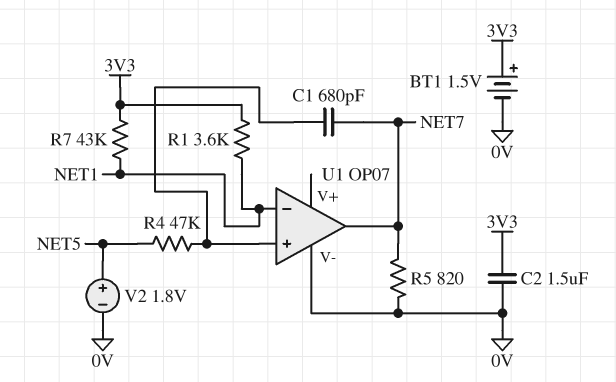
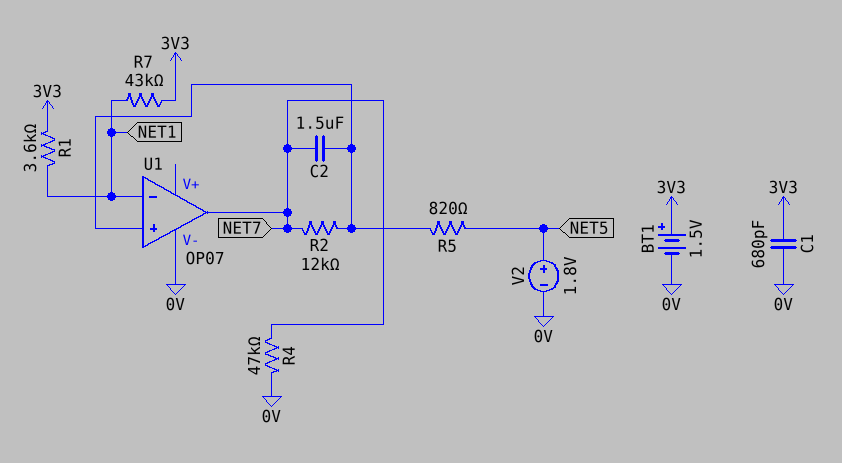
C1: 680pF (NET7, U1/in+) -> 680pF (0V, 3V3)
C2: 1.5uF (0V, 3V3) -> 1.5uF (NET7, U1/in+)
R2: none -> 12k (NET7, U1/in+)
R4: 47k (NET5, U1/in+) -> 47k (0V, NET7)
R5: 820 (0V, NET7) -> 820 (NET5, U1/in+)

